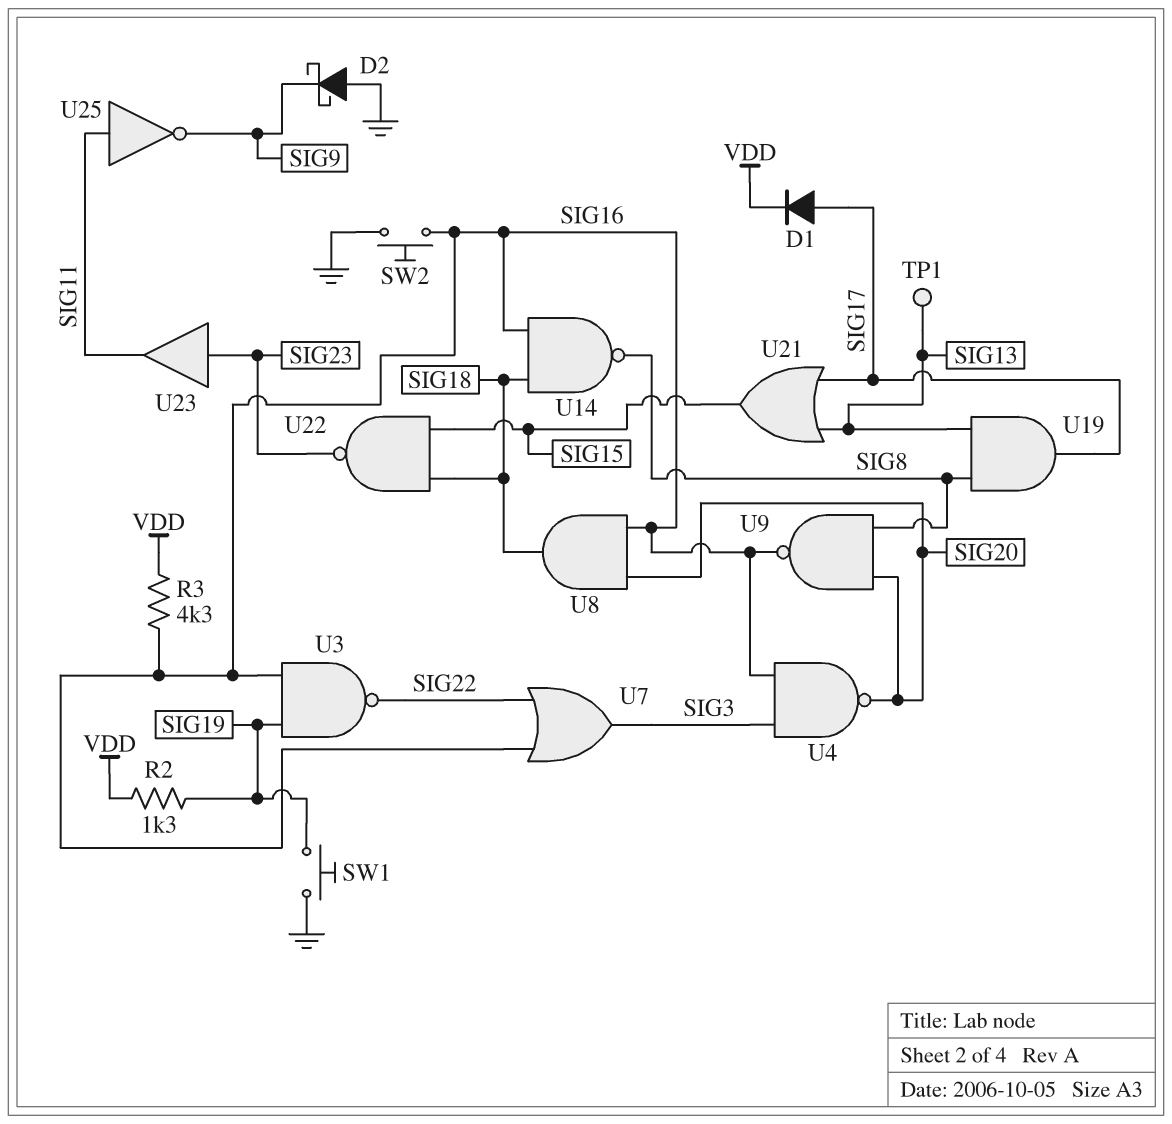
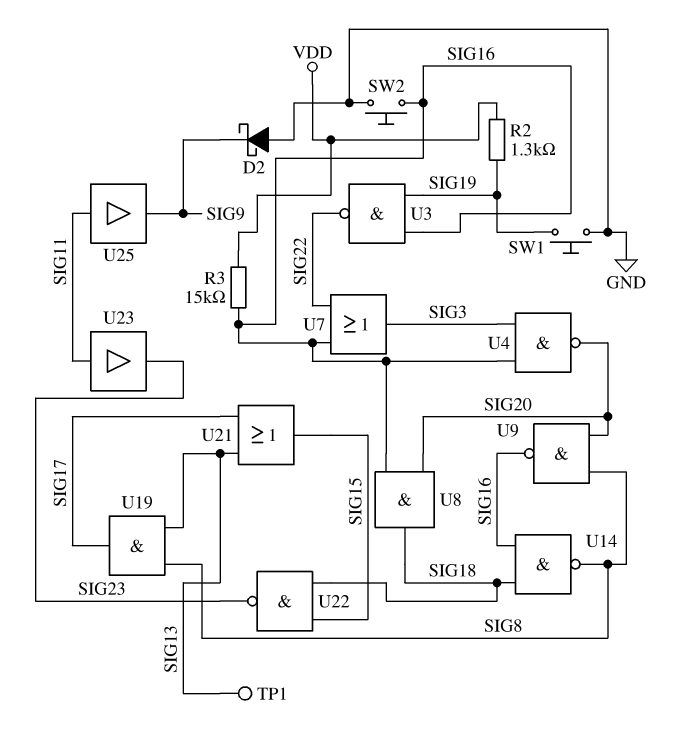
D1: diode (A SIG17, K VDD) -> none
R3: 4.3k (SIG16, VDD) -> 15k (SIG16, VDD)
U23: buffer (in SIG23, out SIG11) -> buffer (in SIG11, out SIG23)
U25: NOT (in SIG11, out SIG9) -> buffer (in SIG11, out SIG9)

